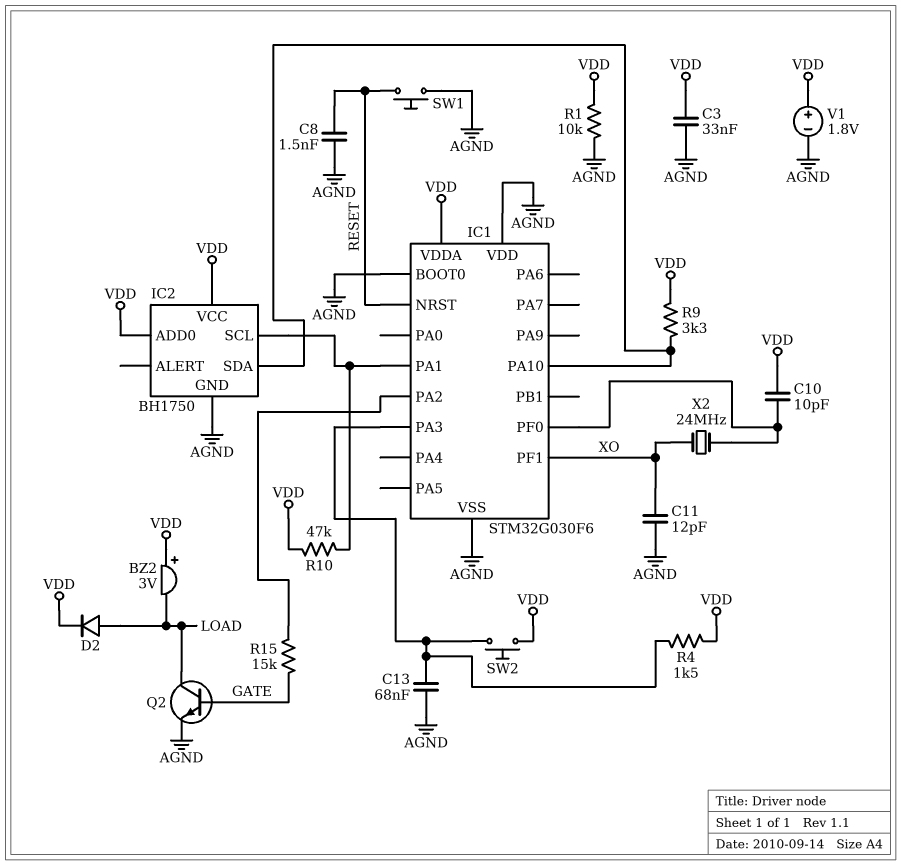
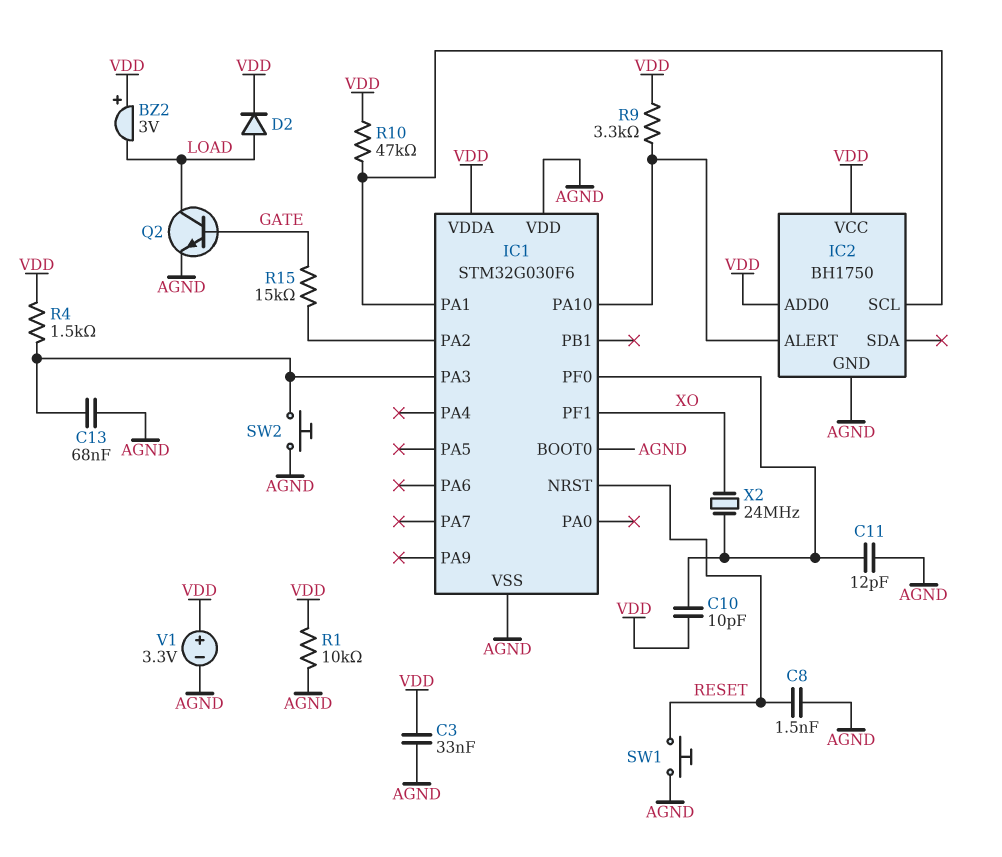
C11: 12pF (AGND, XO) -> 12pF (AGND, IC1/PF0)
IC2 pin ALERT: none -> IC1/PA10
IC2 pin SDA: IC1/PA10 -> none
SW2: button (IC1/PA3, VDD) -> button (AGND, IC1/PA3)
V1: 1.8V (plus VDD, minus AGND) -> 3.3V (plus VDD, minus AGND)

